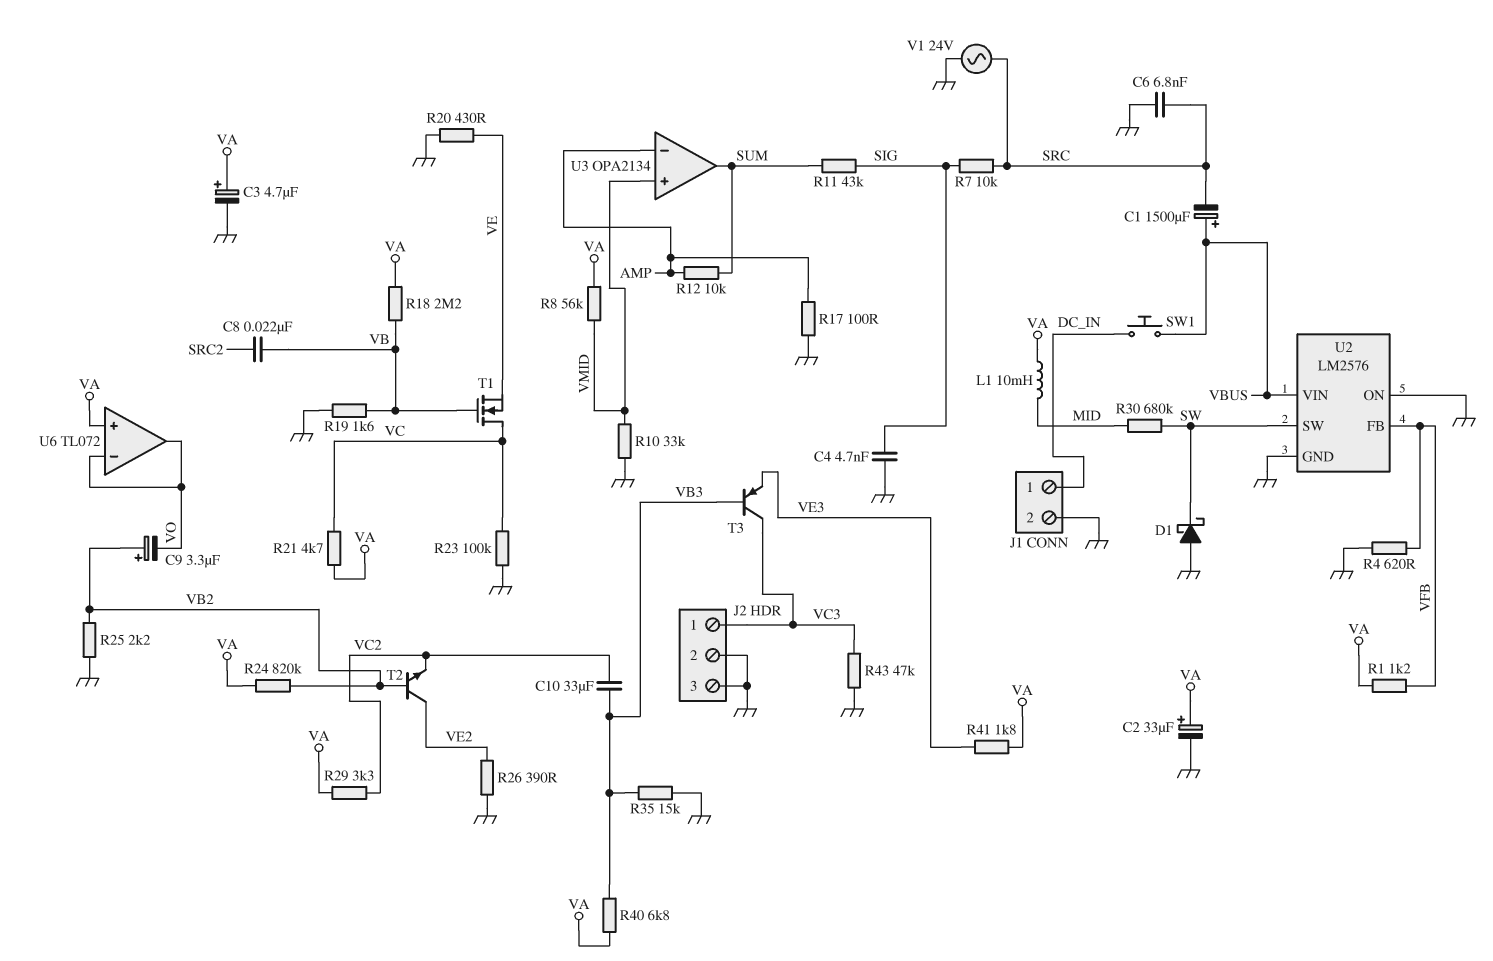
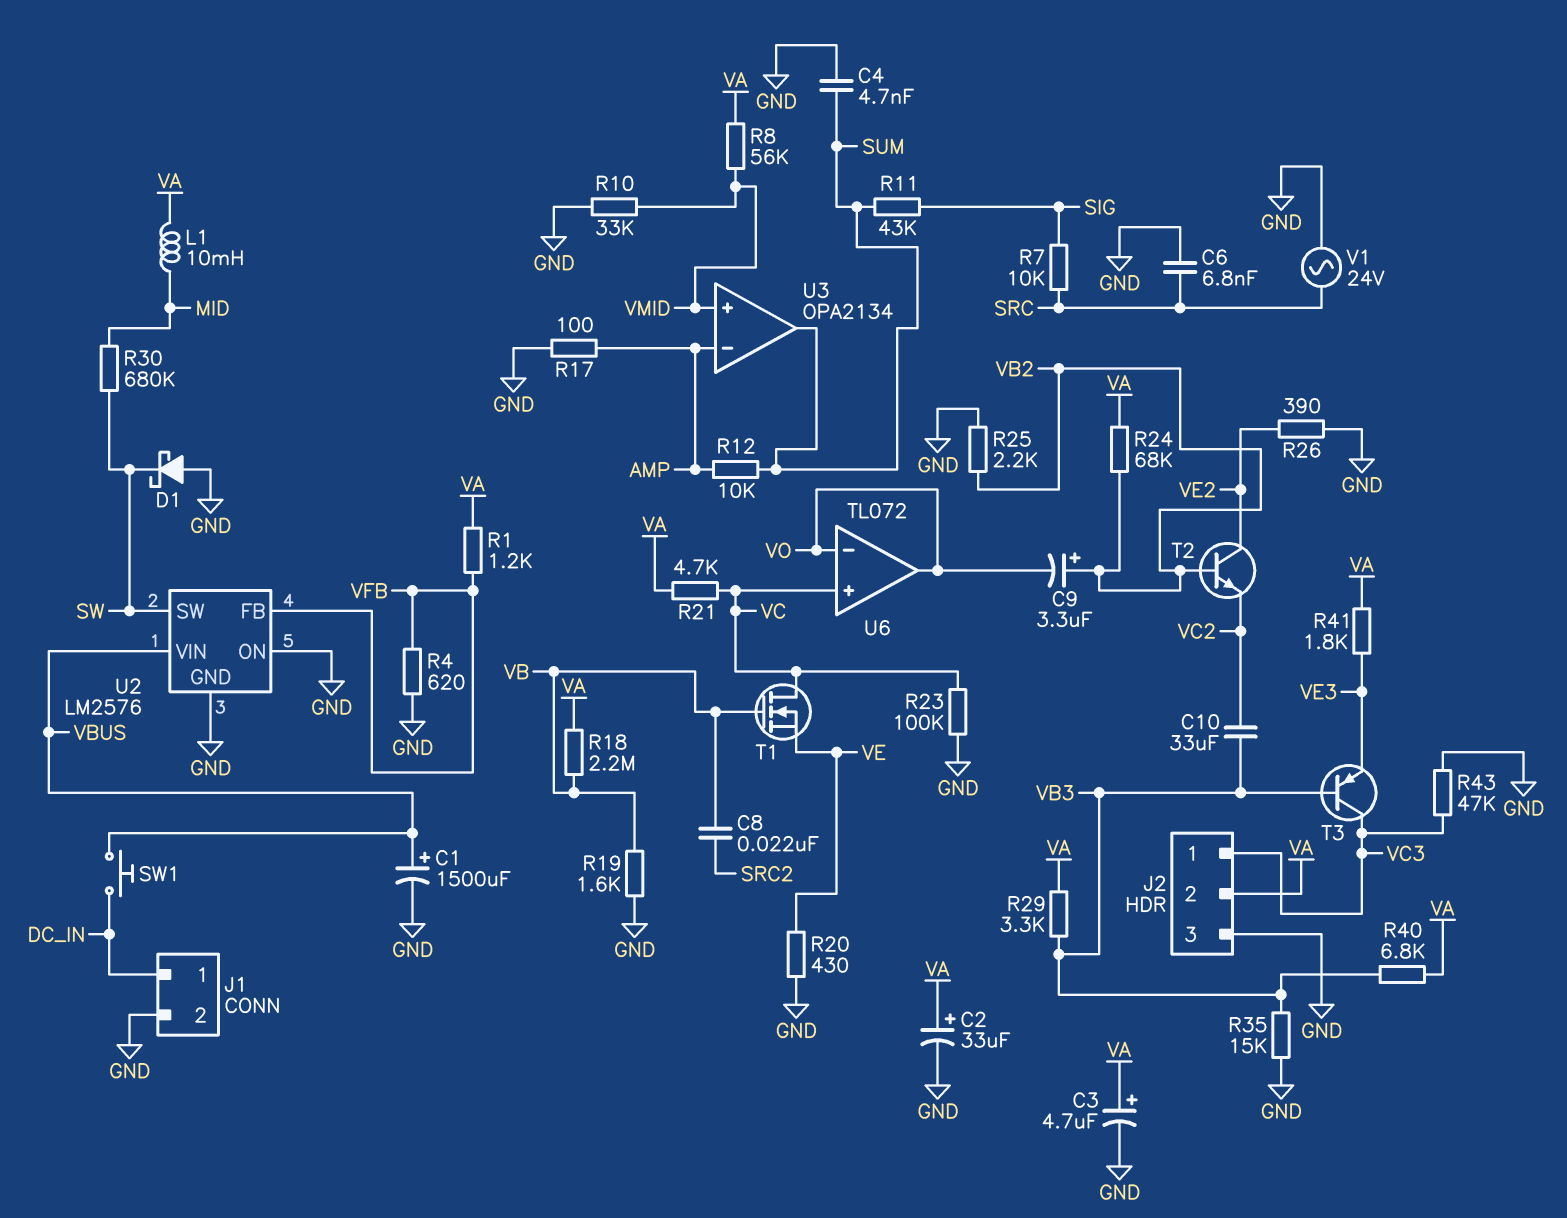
C1: 1500uF (plus VBUS, minus SRC) -> 1500uF (plus VBUS, minus GND)
C4: 4.7nF (GND, SIG) -> 4.7nF (GND, SUM)
J2 pin 2: GND -> VA
R24: 820k (VA, VB2) -> 68k (VA, VB2)
R29: 3.3k (VA, VC2) -> 3.3k (VA, VB3)
U6 pin in+: VA -> VC

